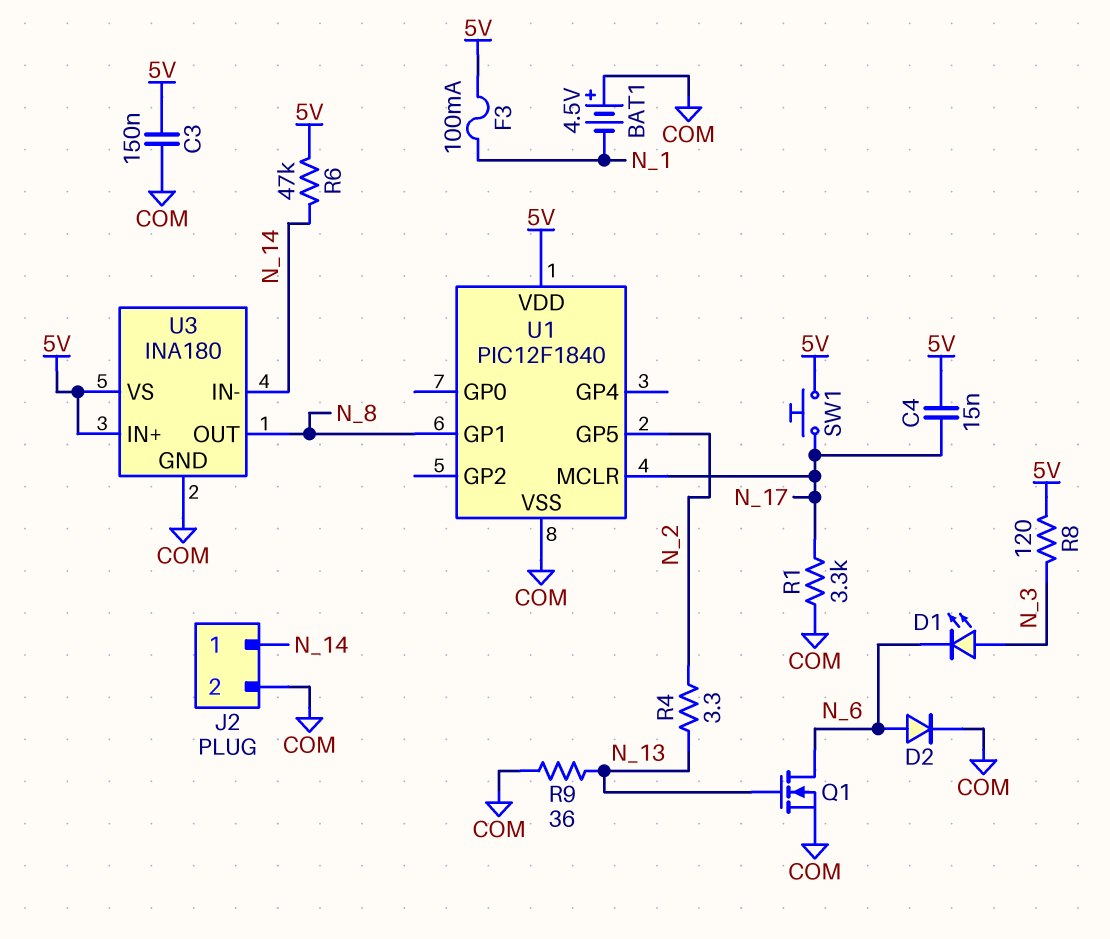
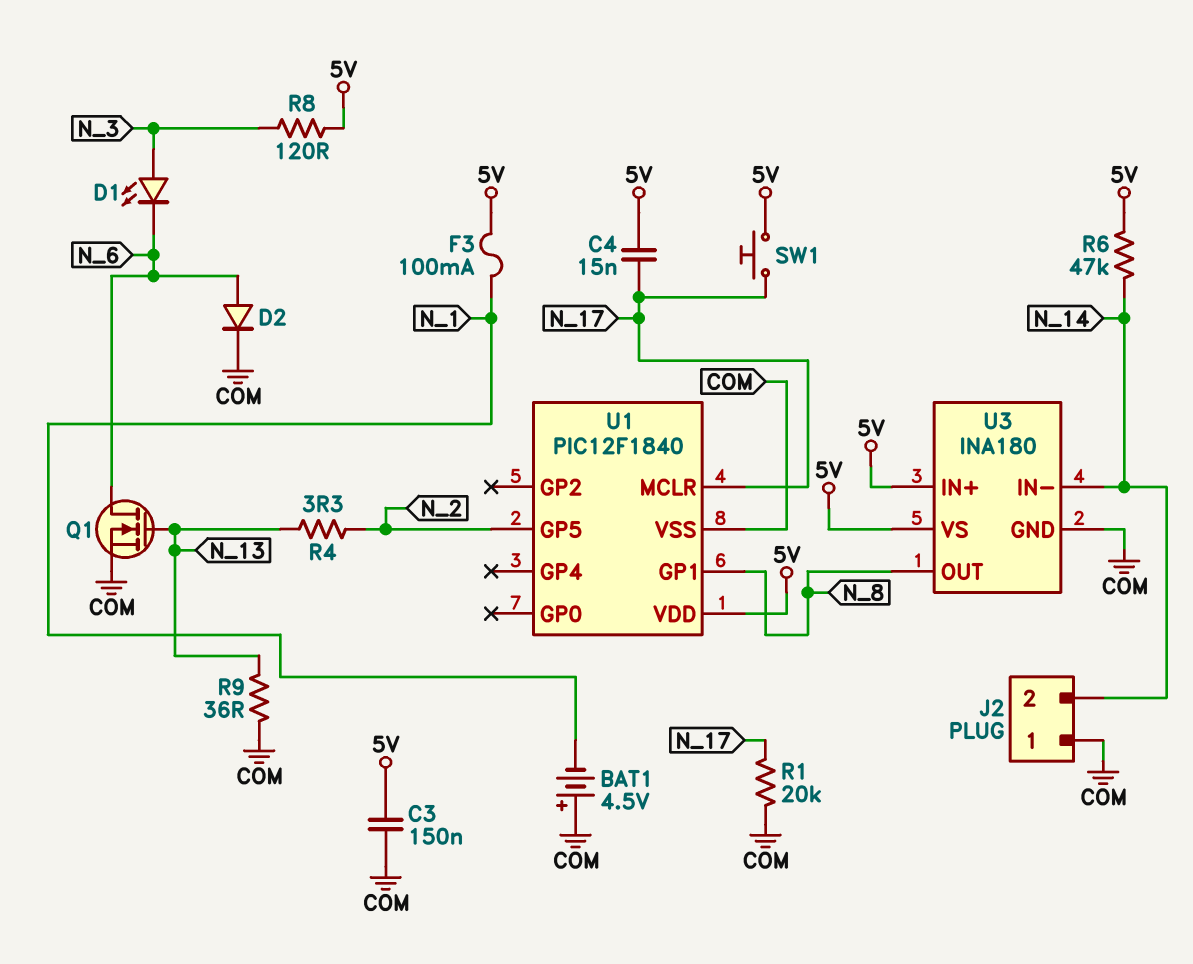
J2 pin 1: N_14 -> COM
J2 pin 2: COM -> N_14
R1: 3.3k (COM, N_17) -> 20k (COM, N_17)

